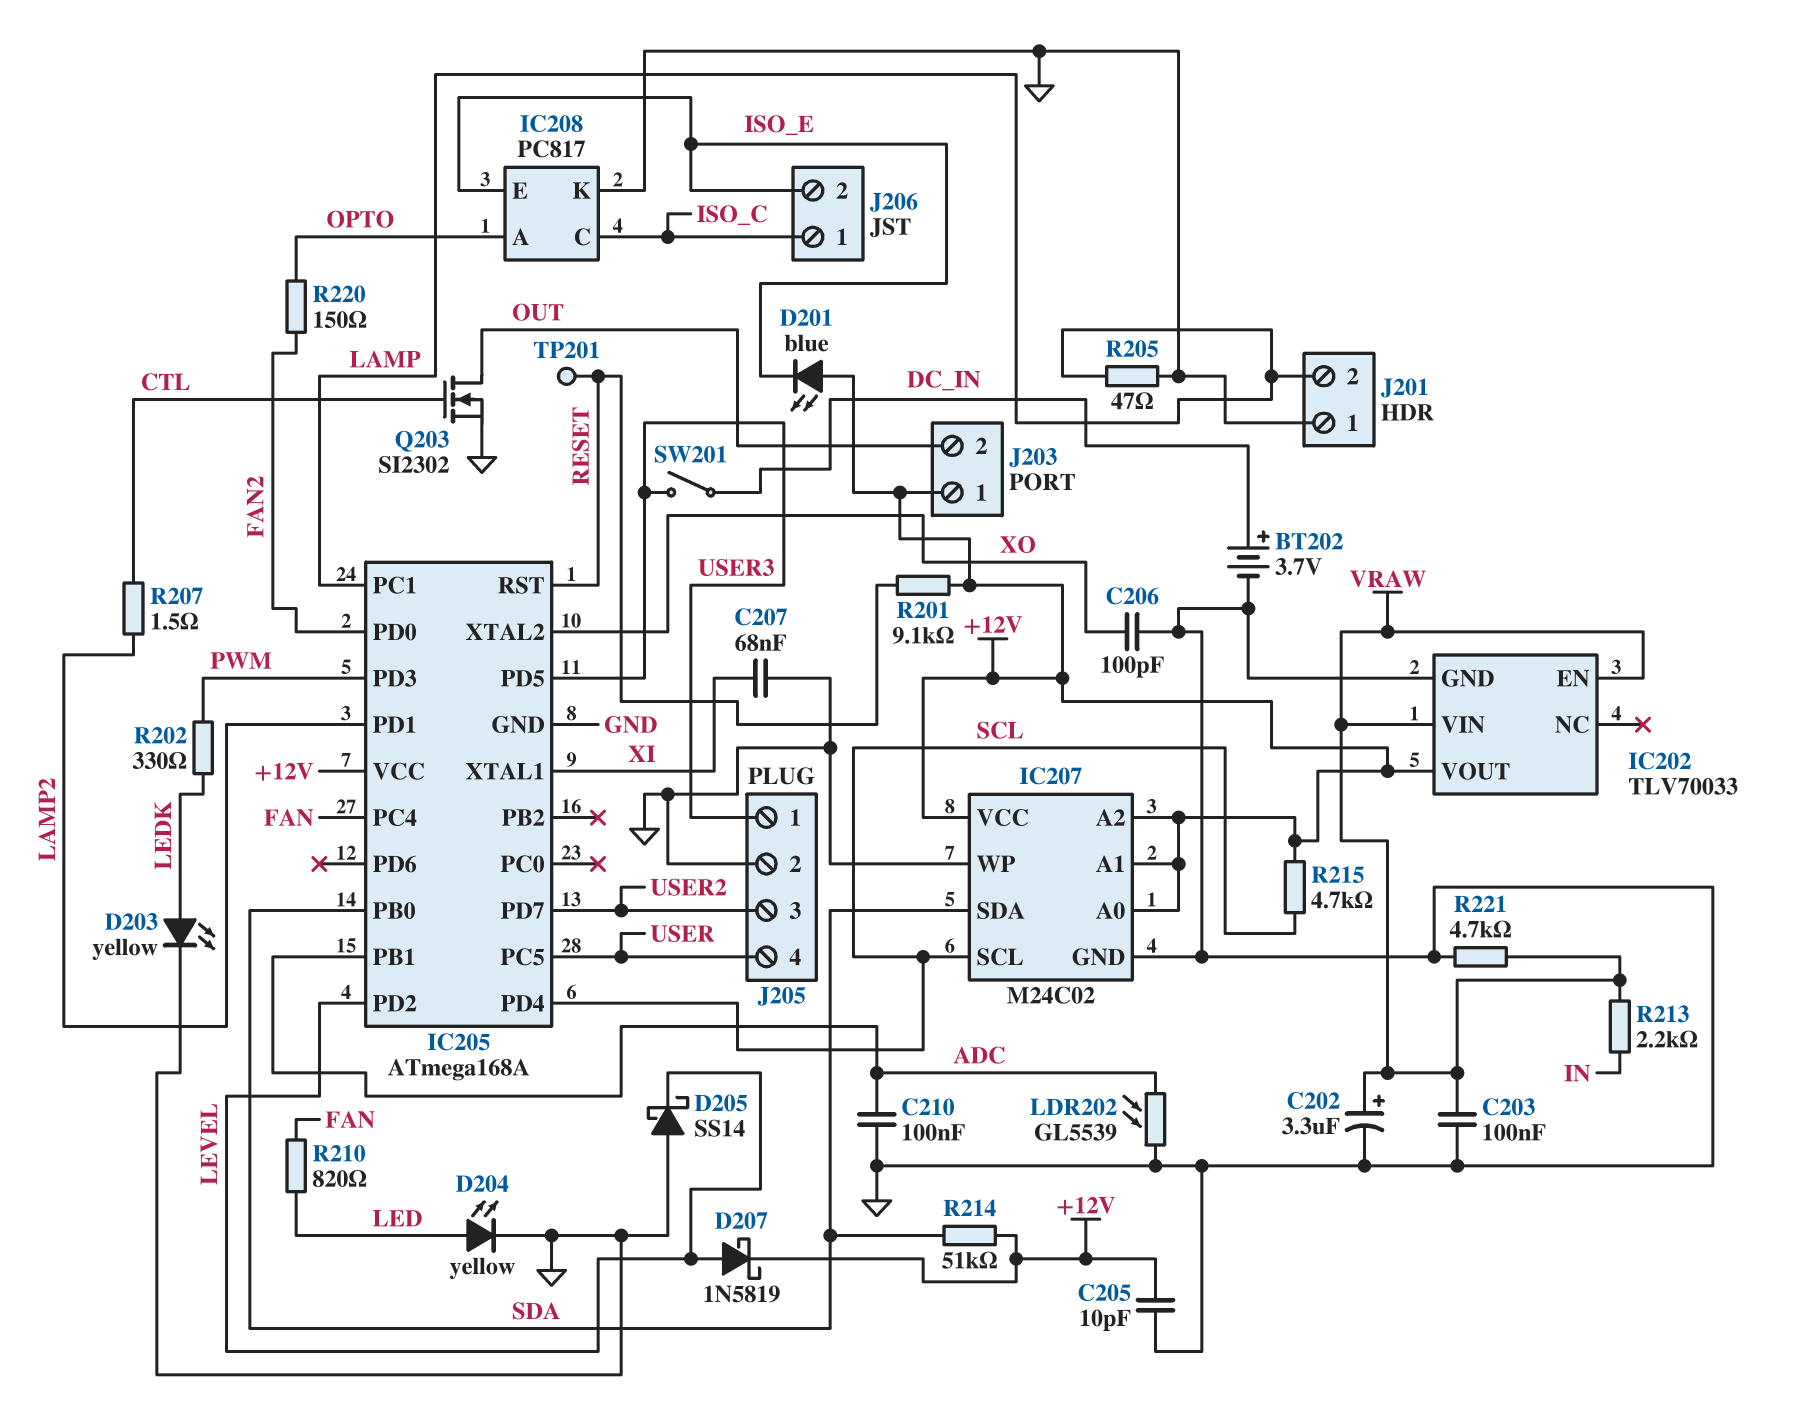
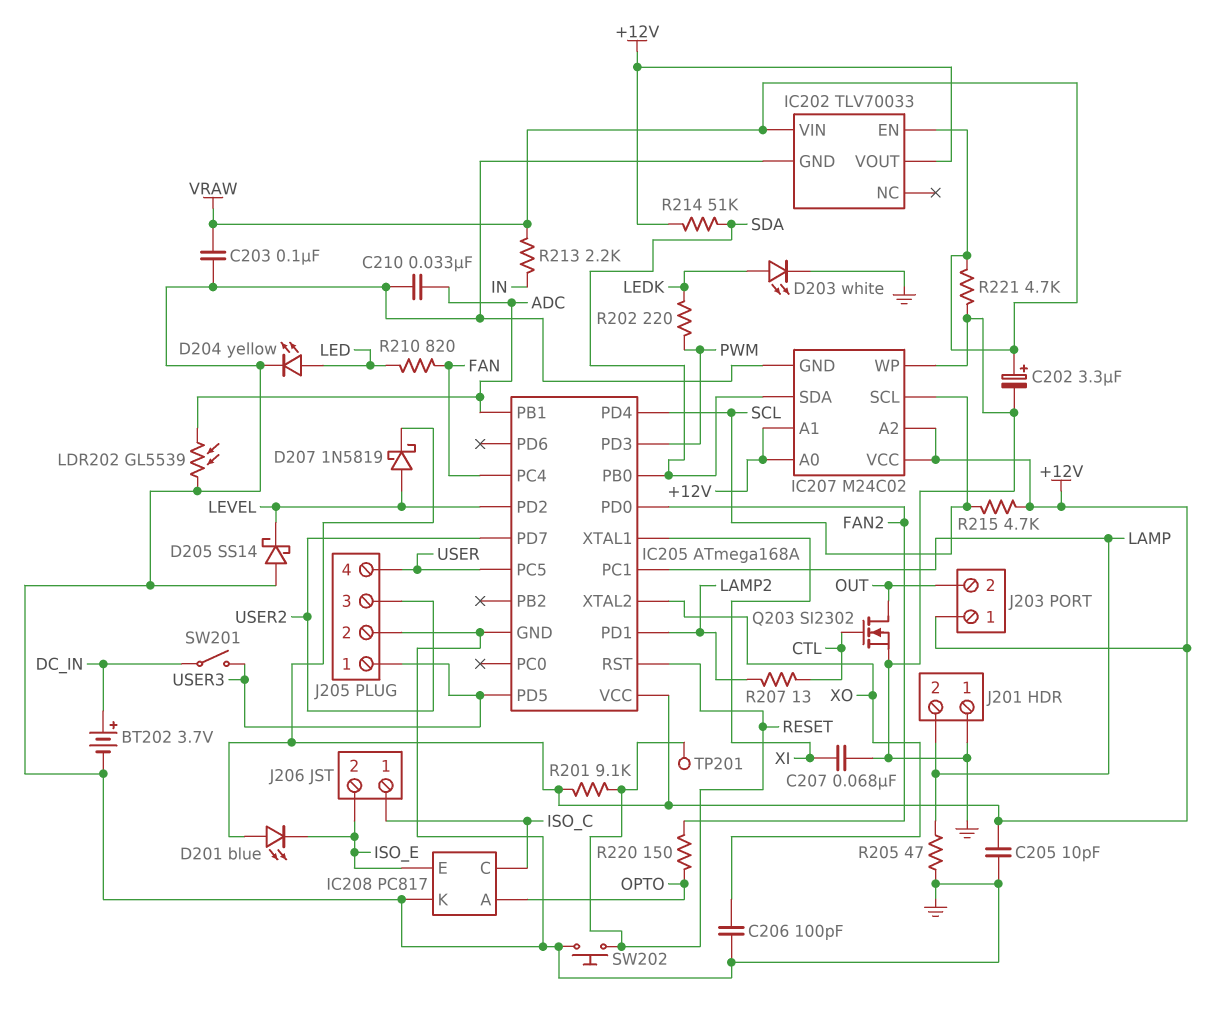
C210: 100nF (ADC, GND) -> 33nF (ADC, GND)
D203: LED yellow (A LEDK, K GND) -> LED white (A LEDK, K GND)
R202: 330 (LEDK, PWM) -> 220 (LEDK, PWM)
R207: 1.5 (CTL, LAMP2) -> 13 (CTL, LAMP2)
SW202: none -> button (GND, RESET)

